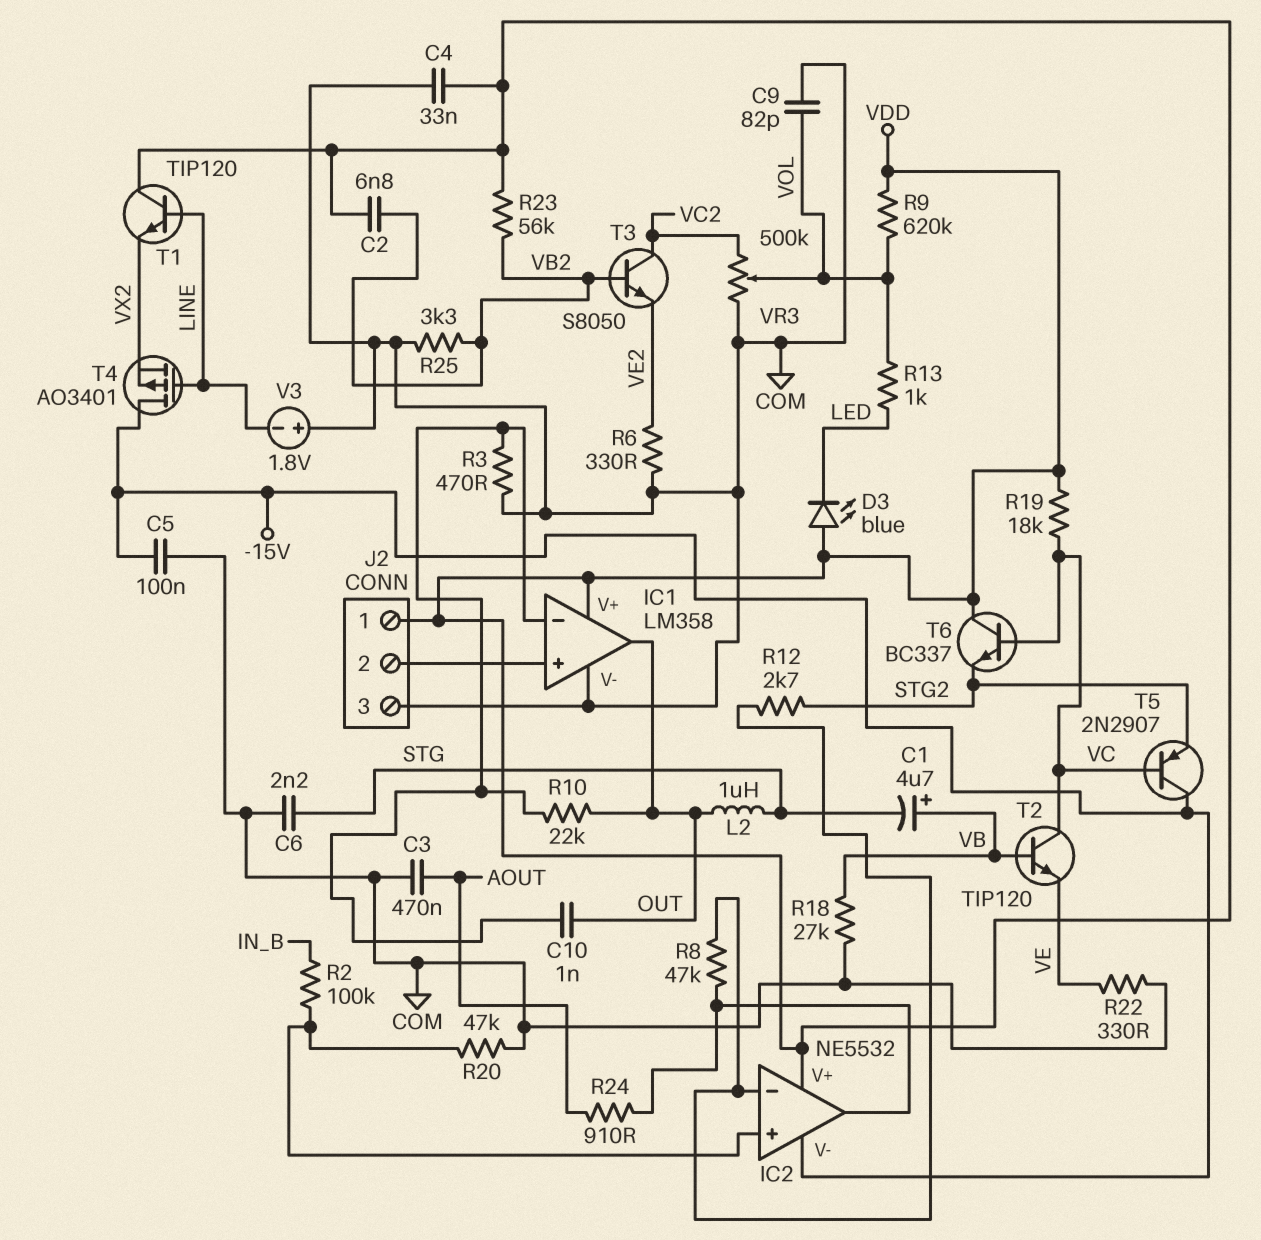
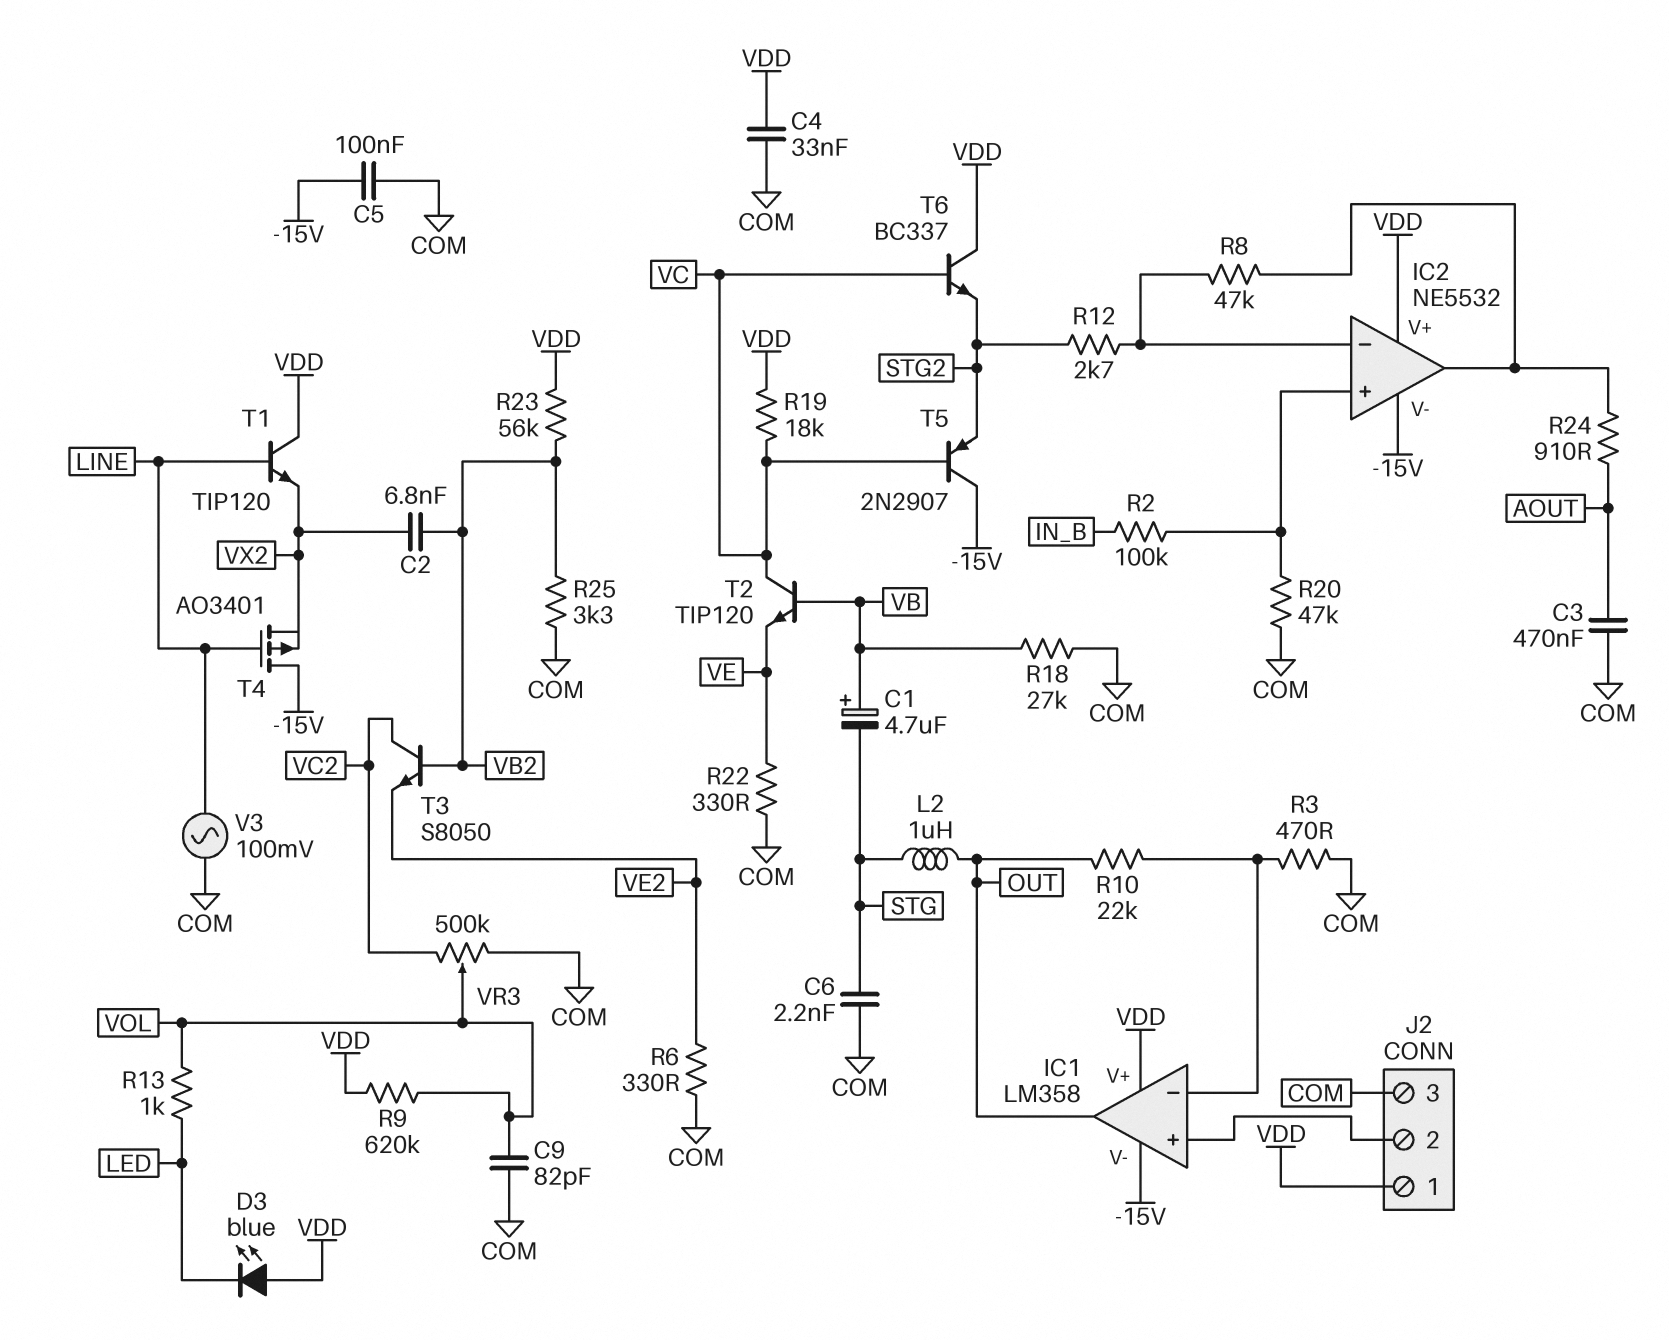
C2: 6.8nF (VB2, VDD) -> 6.8nF (VB2, VX2)
C10: 1nF (IC1/in-, OUT) -> none
IC1 pin V-: COM -> -15V
V3: 1.8V (plus COM, minus LINE) -> AC 100mV (COM, LINE)

